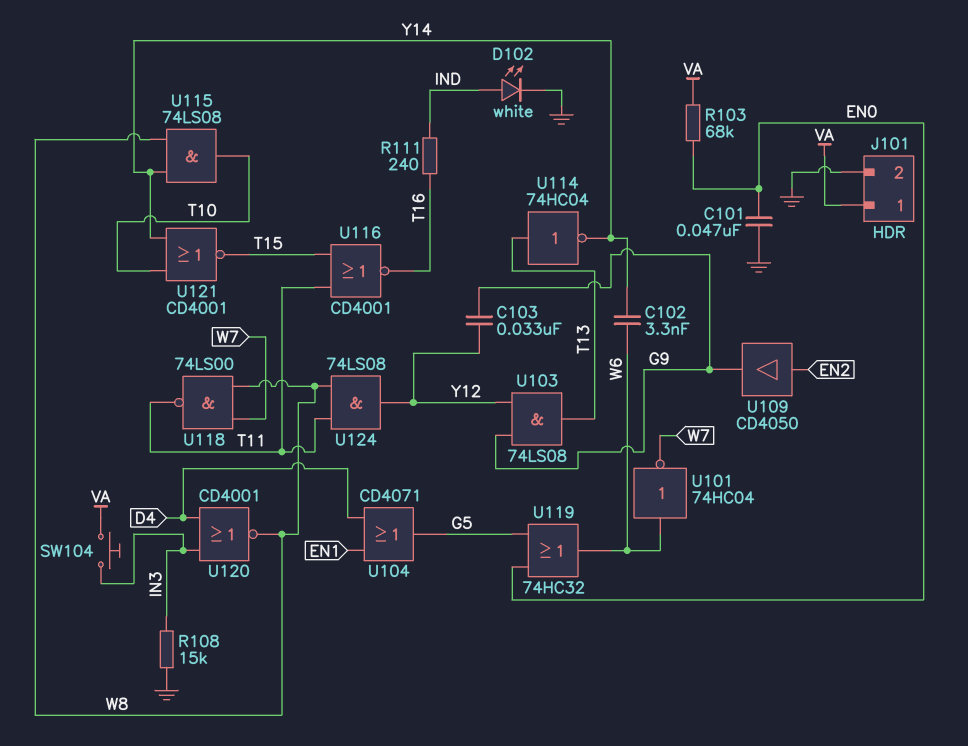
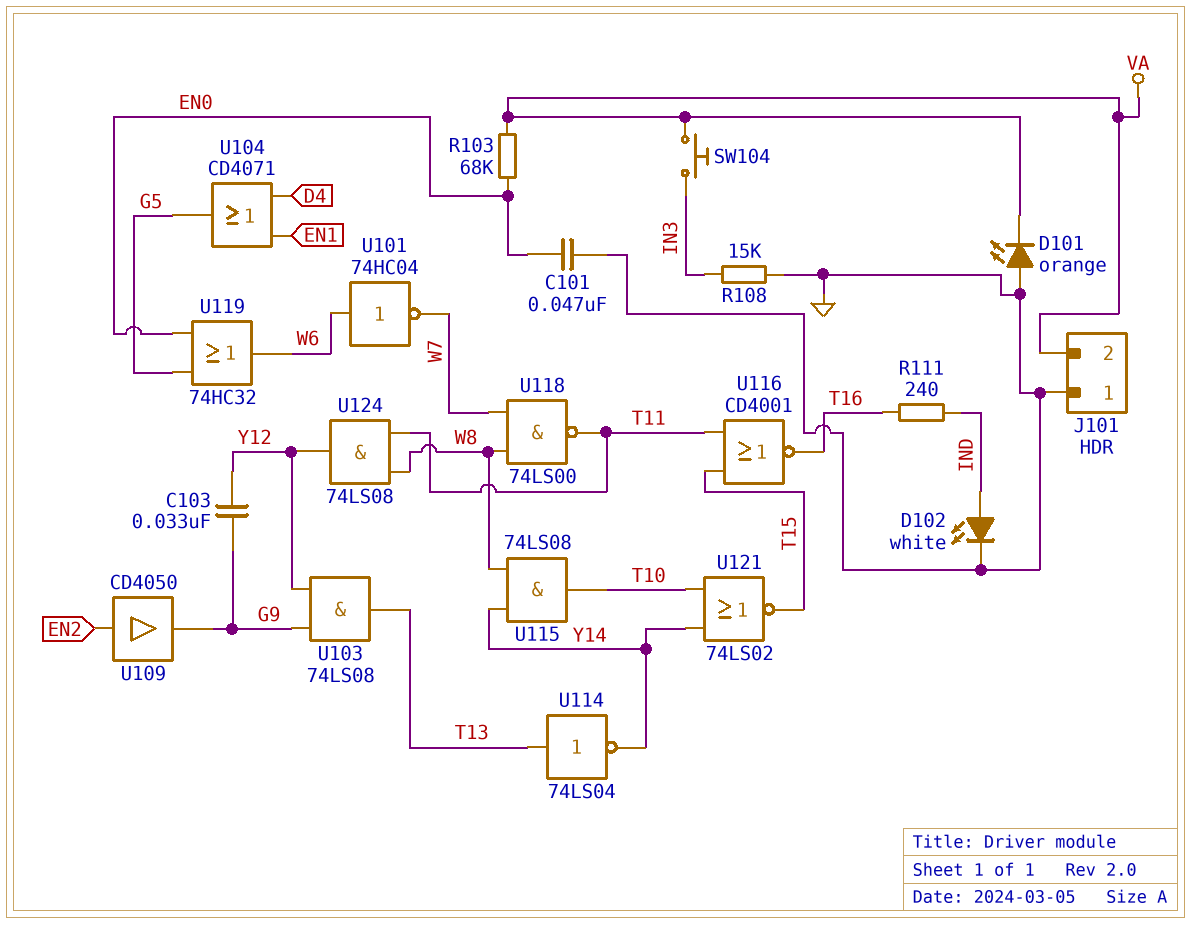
C102: 3.3nF (W6, Y14) -> none
D101: none -> LED orange (A GND, K VA)
J101 pin 1: VA -> GND
J101 pin 2: GND -> VA
U114: NOT 74HC04 (in T13, out Y14) -> NOT 74LS04 (in T13, out Y14)
U120: NOR CD4001 (in D4, in IN3, out W8) -> none
U121: NOR CD4001 (in T10, in Y14, out T15) -> NOR 74LS02 (in T10, in Y14, out T15)

